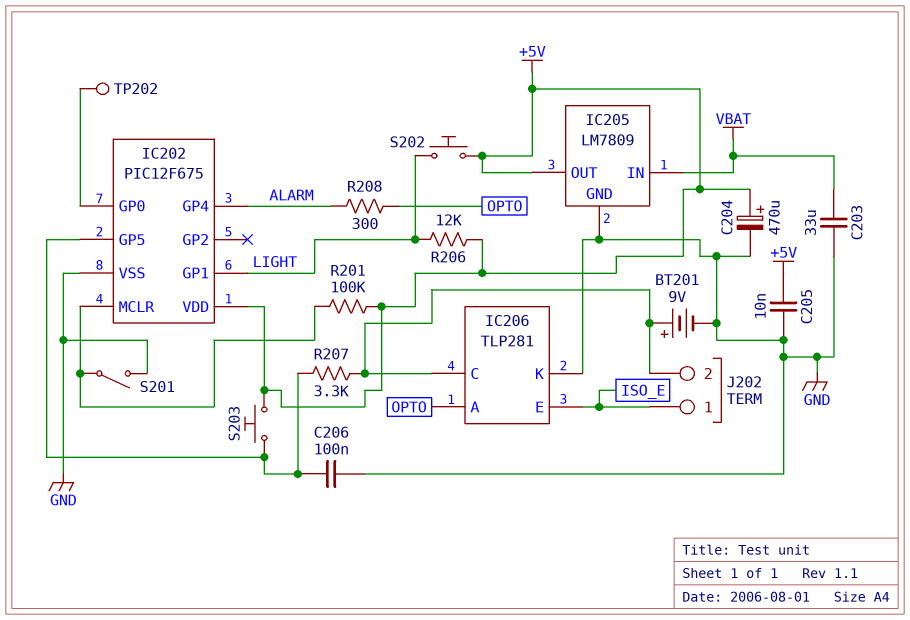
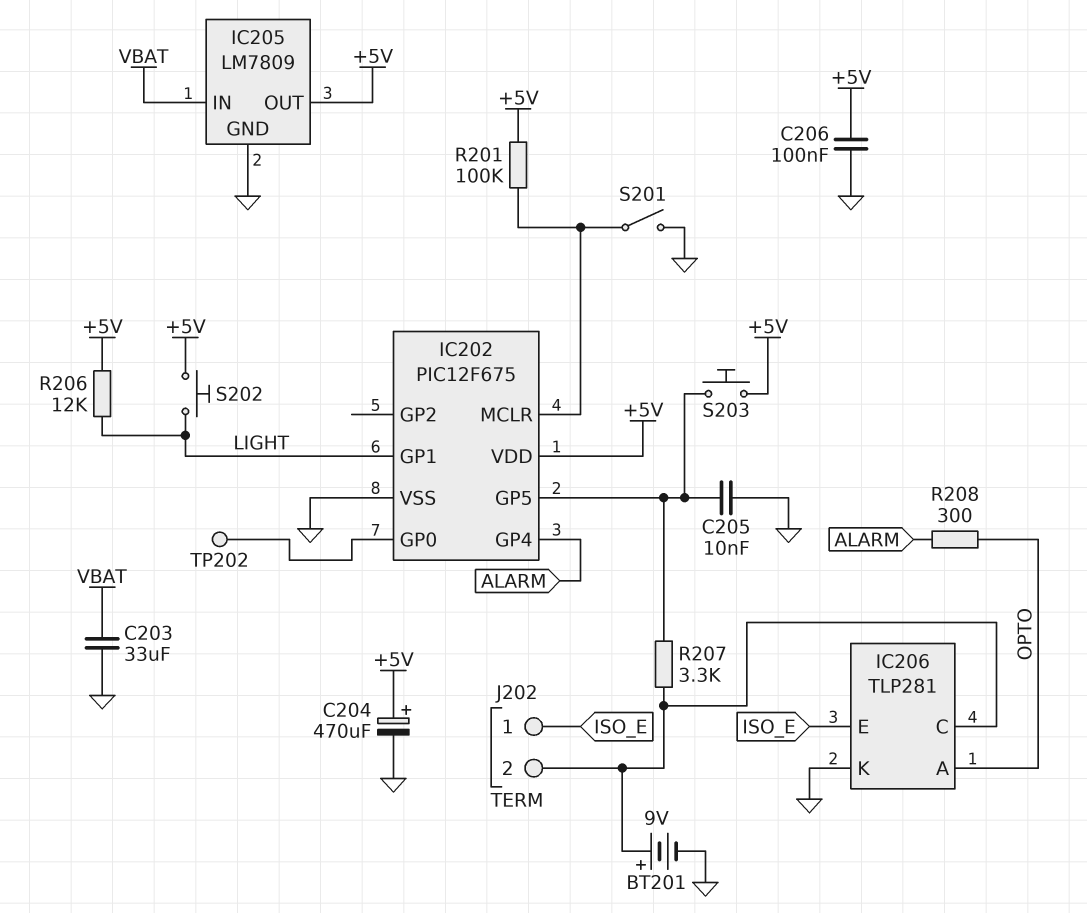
C205: 10nF (+5V, GND) -> 10nF (GND, IC202/GP5)
C206: 100nF (GND, IC202/GP5) -> 100nF (+5V, GND)

